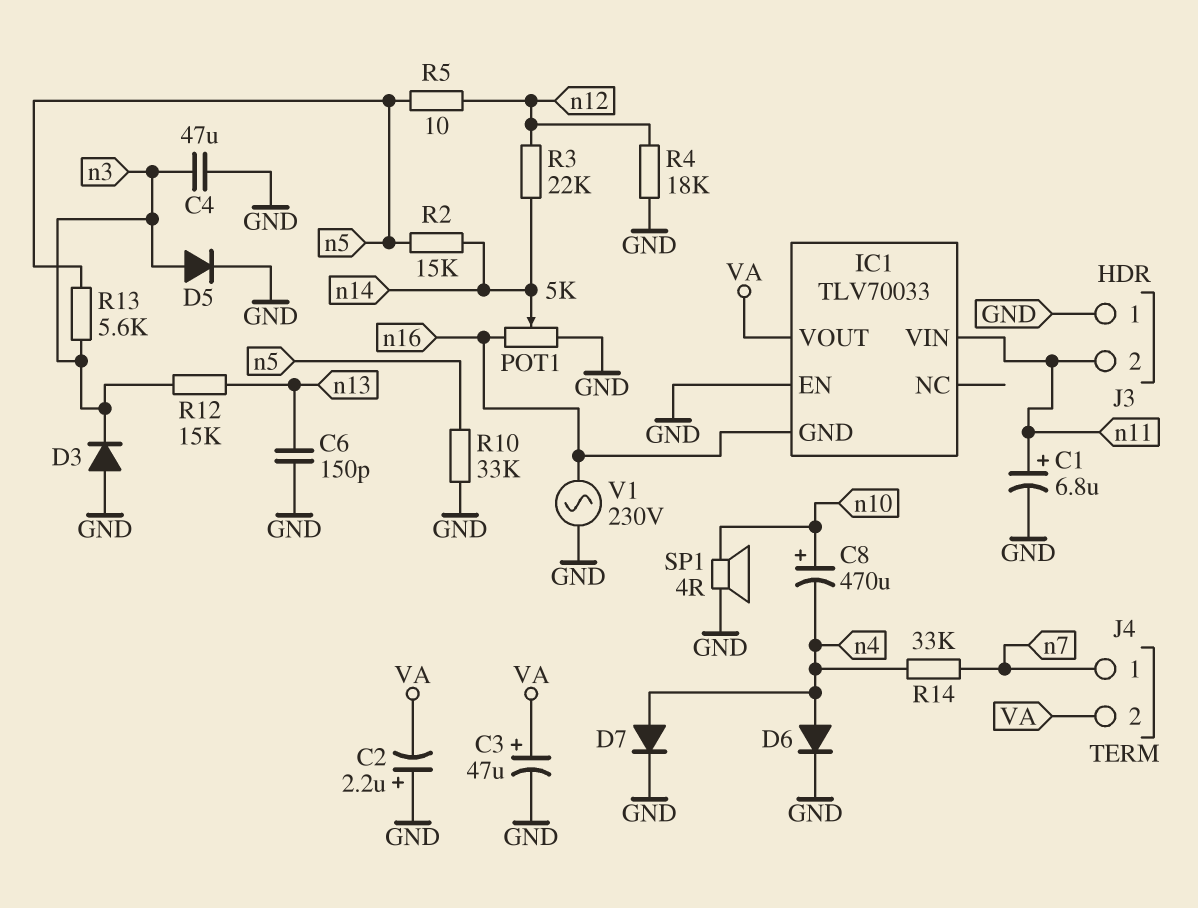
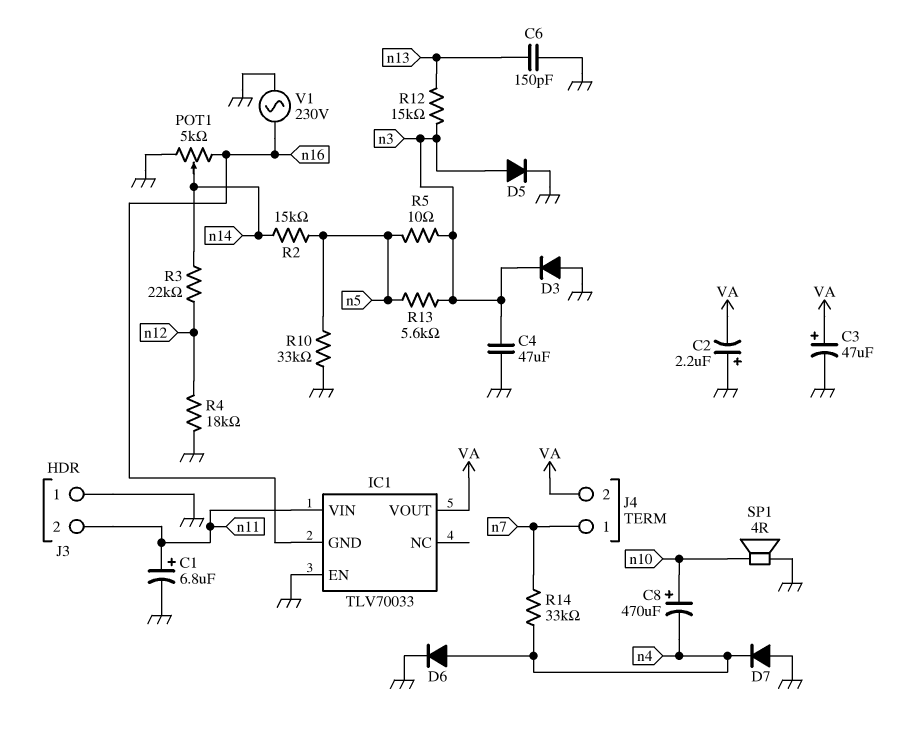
D7: diode (A n4, K GND) -> diode (A GND, K n4)
R5: 10 (n5, n12) -> 10 (n3, n5)

